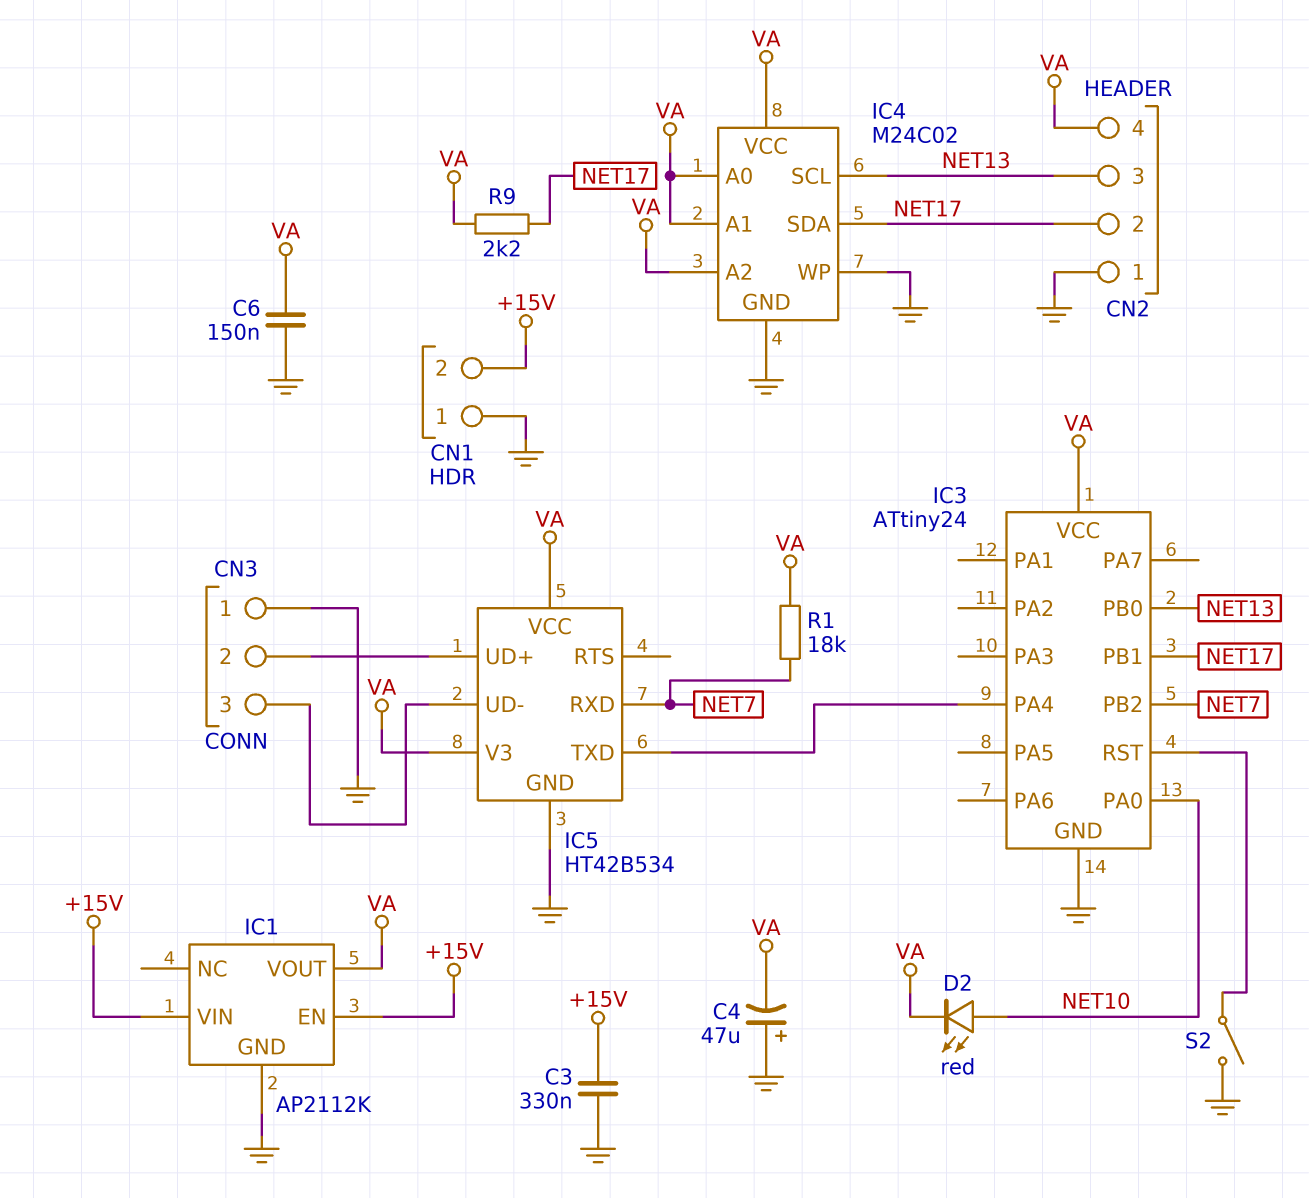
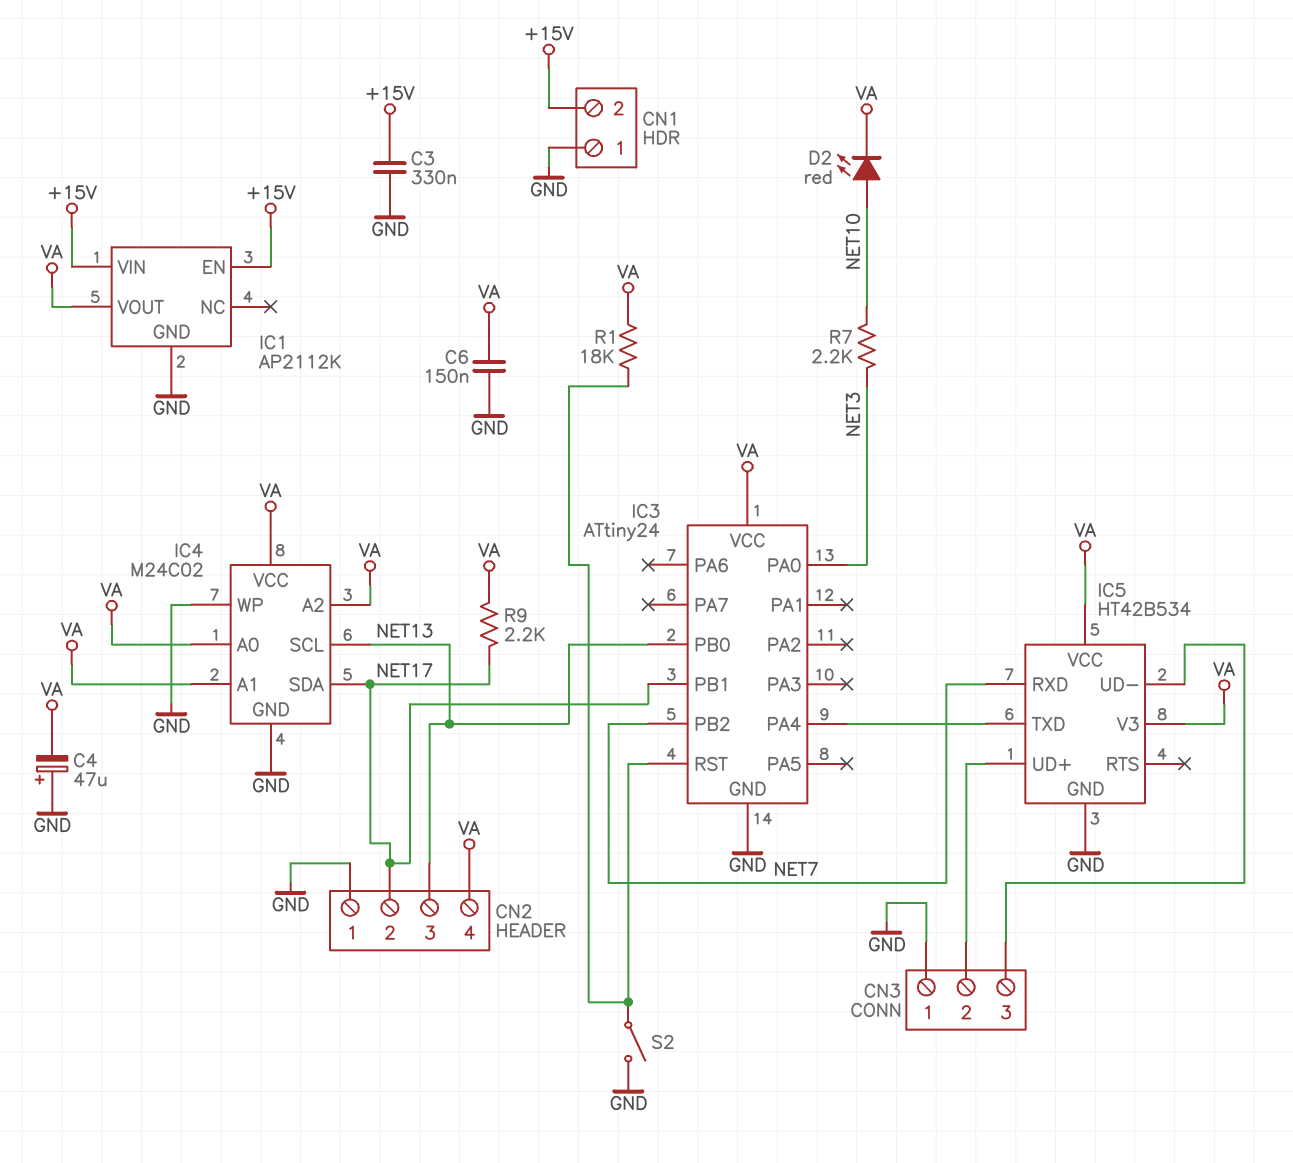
IC3 pin PA0: NET10 -> NET3
R1: 18k (NET7, VA) -> 18k (IC3/RST, VA)
R7: none -> 2.2k (NET3, NET10)

